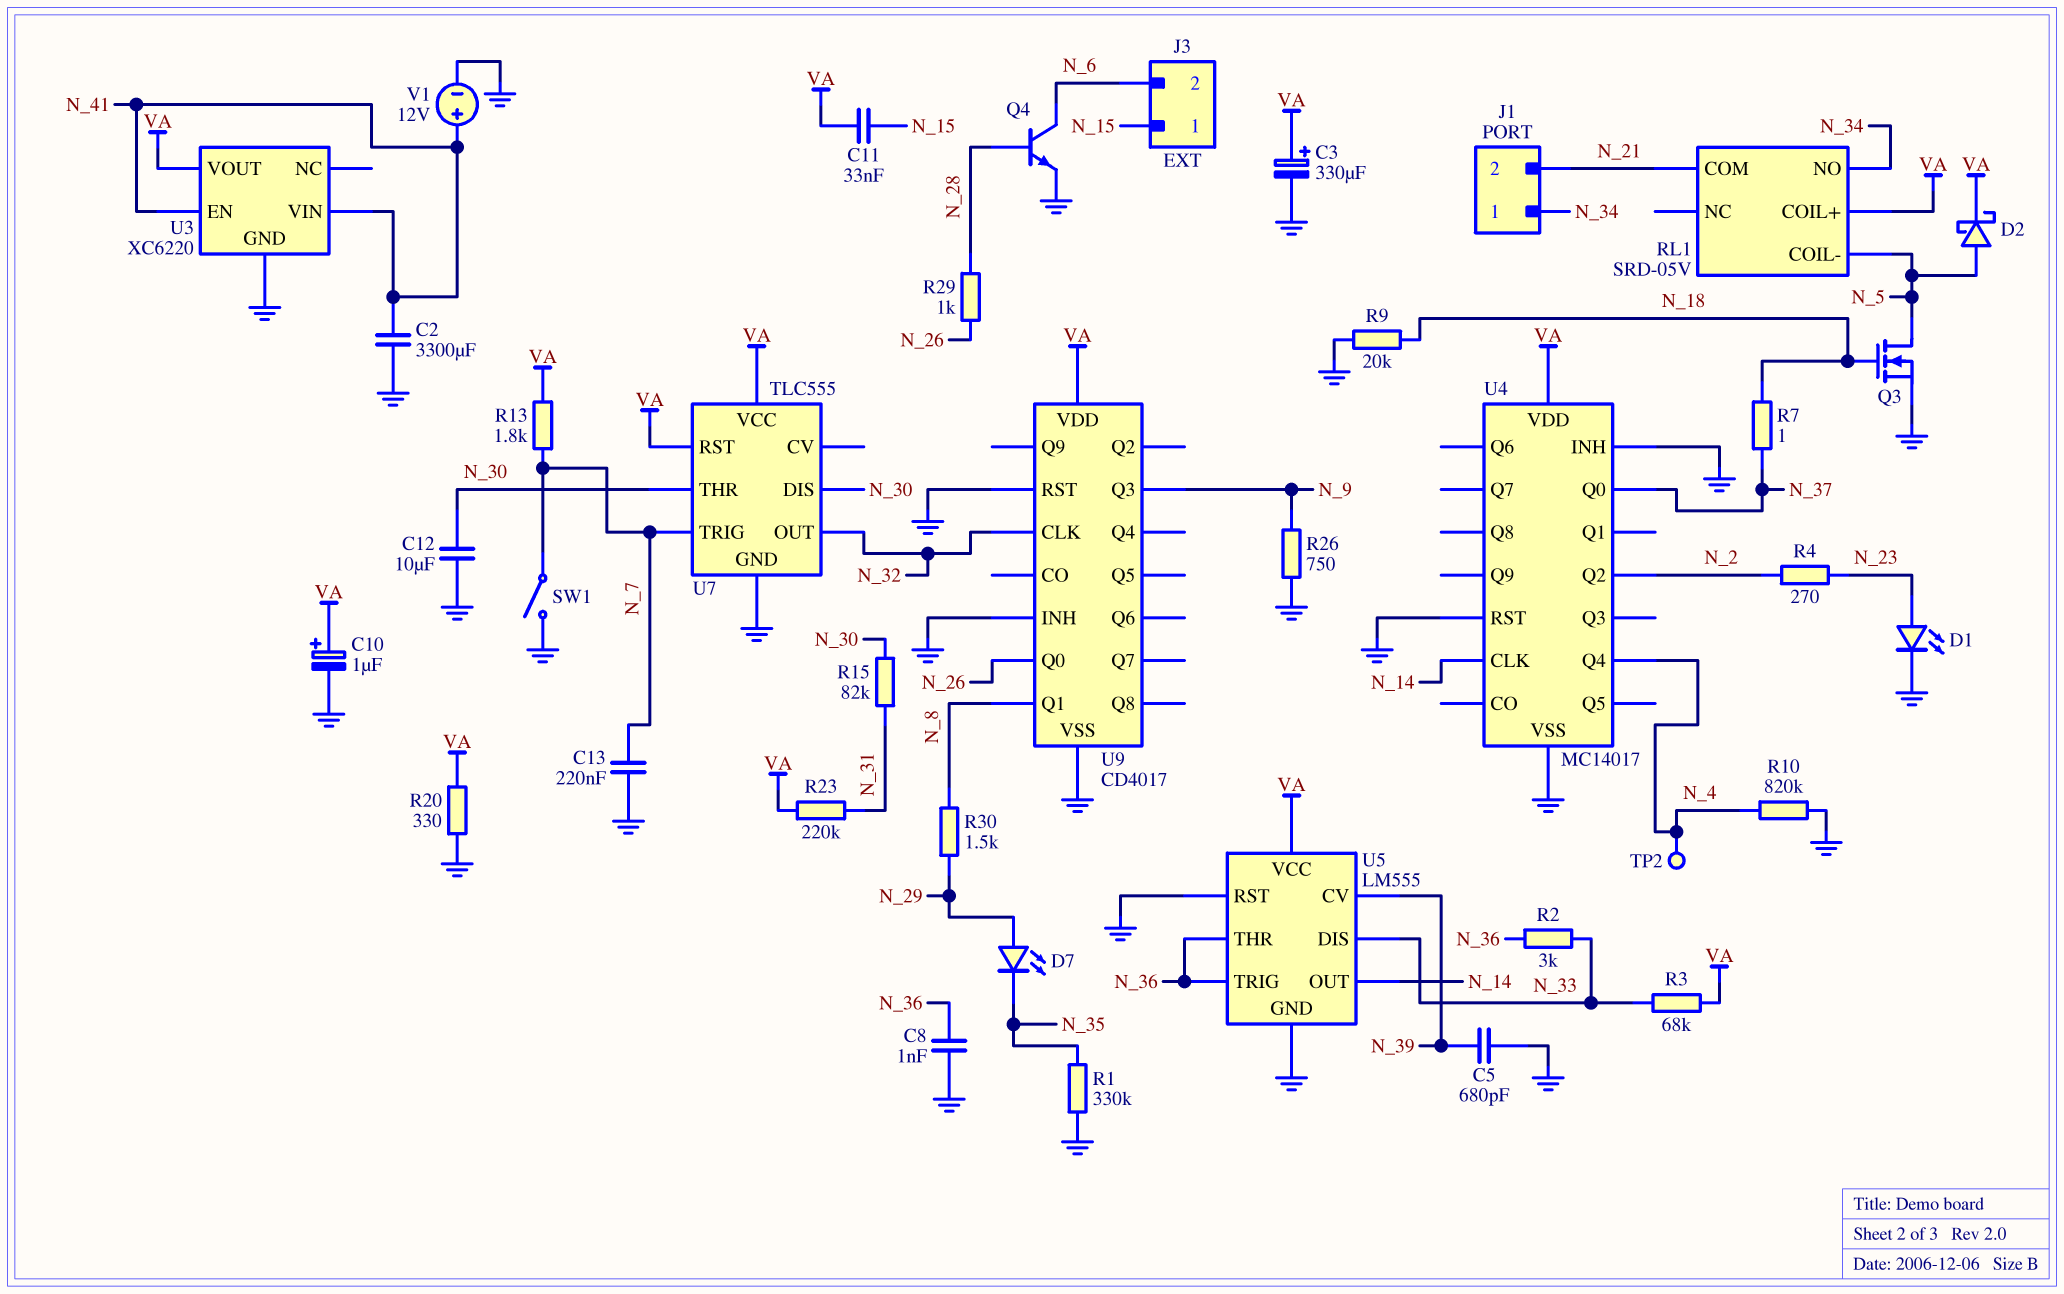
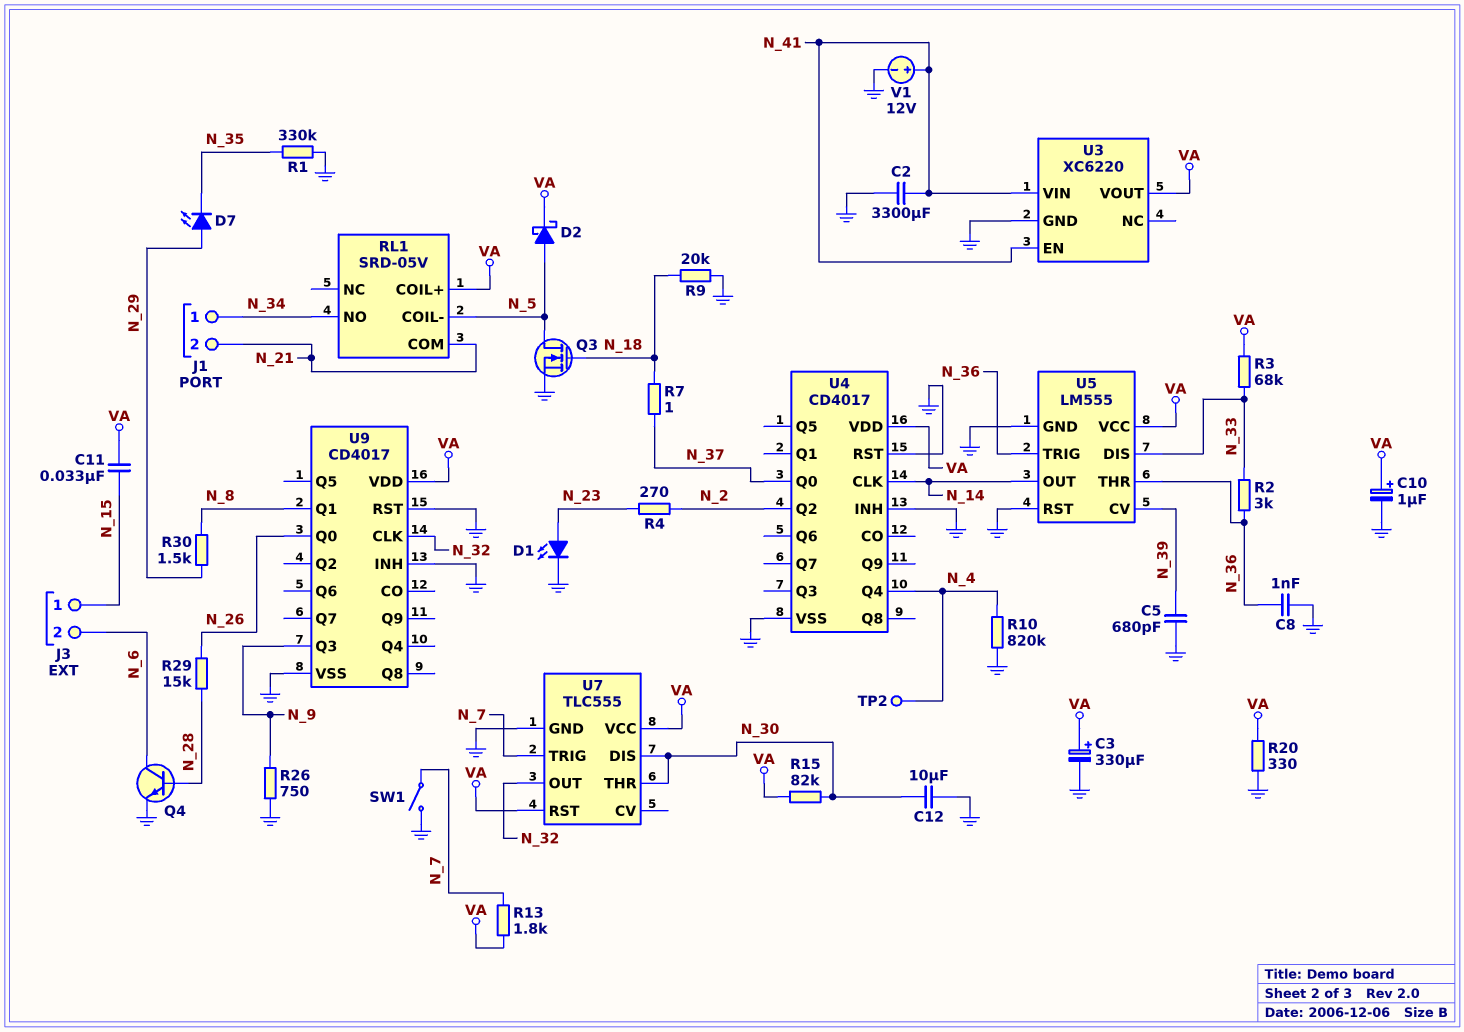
C13: 220nF (GND, N_7) -> none
R15: 82k (N_30, N_31) -> 82k (N_30, VA)
R23: 220k (N_31, VA) -> none
R29: 1k (N_26, N_28) -> 15k (N_26, N_28)
U4: MC14017 -> CD4017

